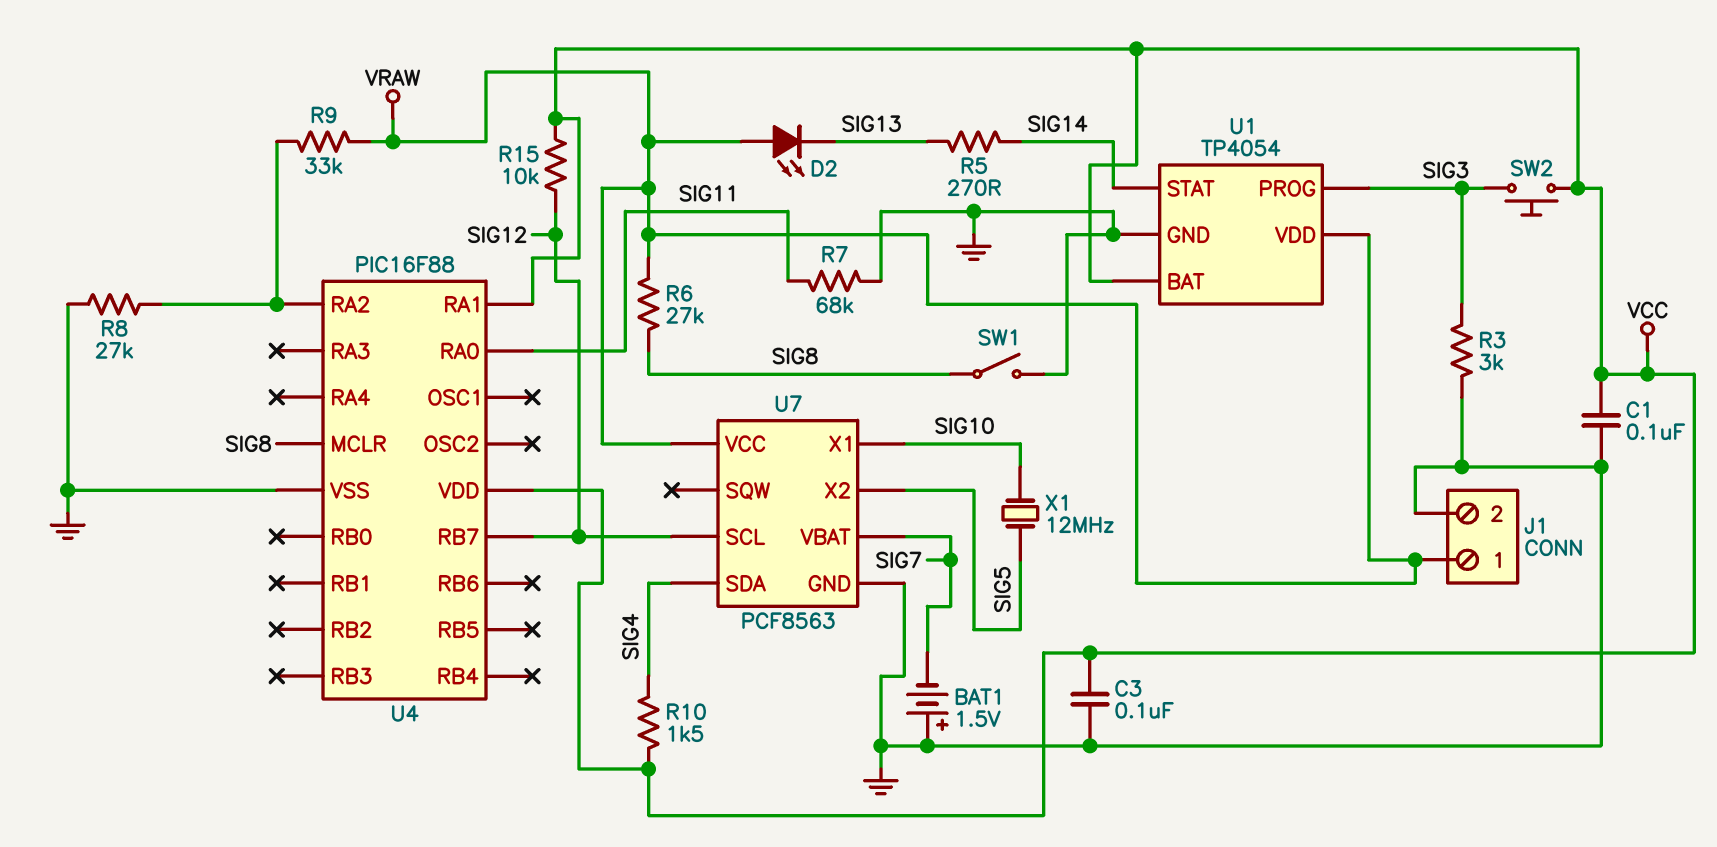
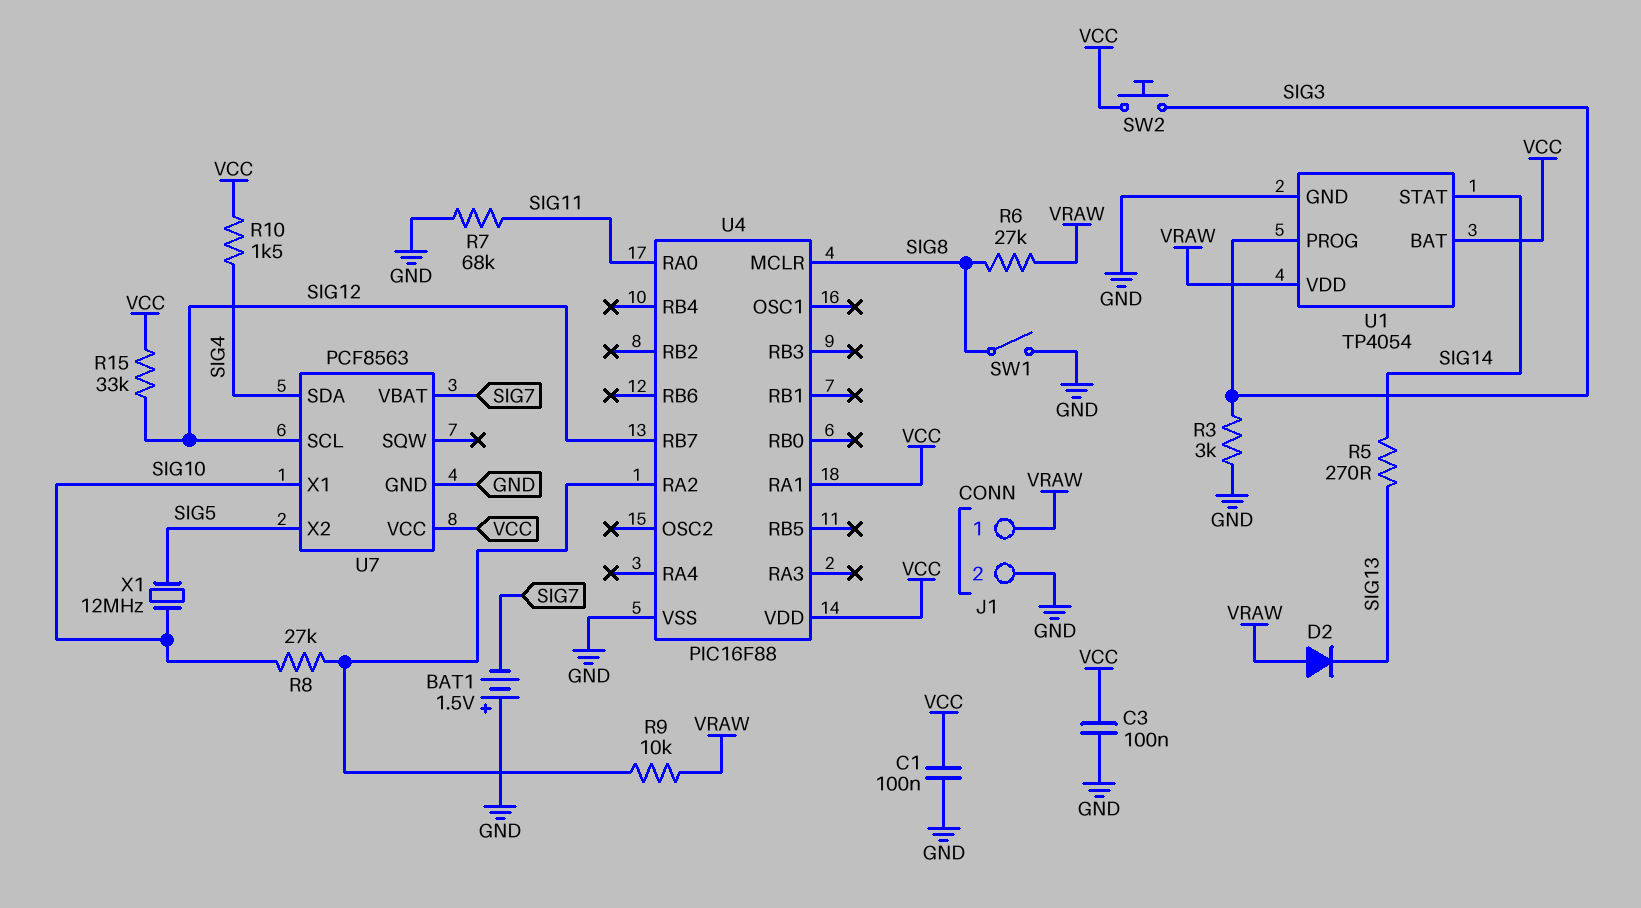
D2: LED (A VRAW, K SIG13) -> diode (A VRAW, K SIG13)
R8: 27k (GND, U4/RA2) -> 27k (SIG10, U4/RA2)
R9: 33k (U4/RA2, VRAW) -> 10k (U4/RA2, VRAW)
R15: 10k (SIG12, VCC) -> 33k (SIG12, VCC)
U7 pin VCC: VRAW -> VCC

